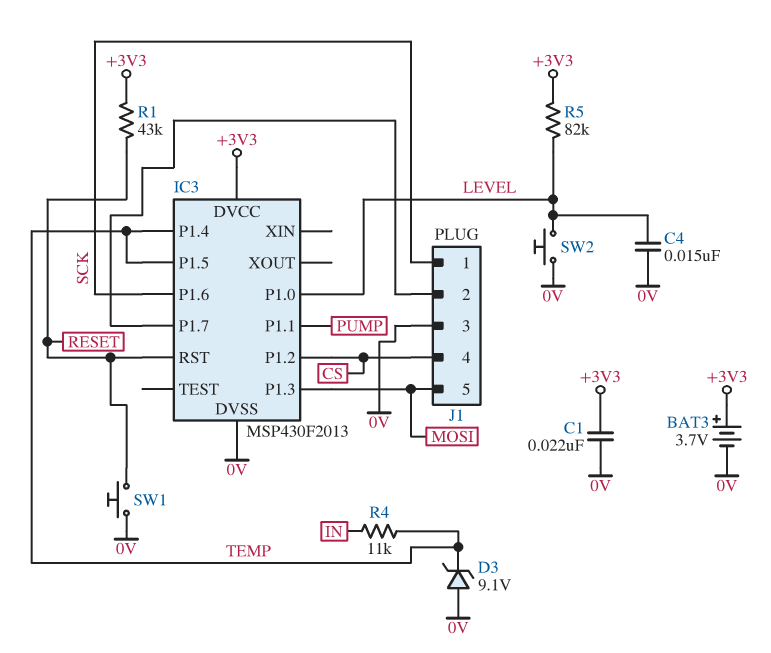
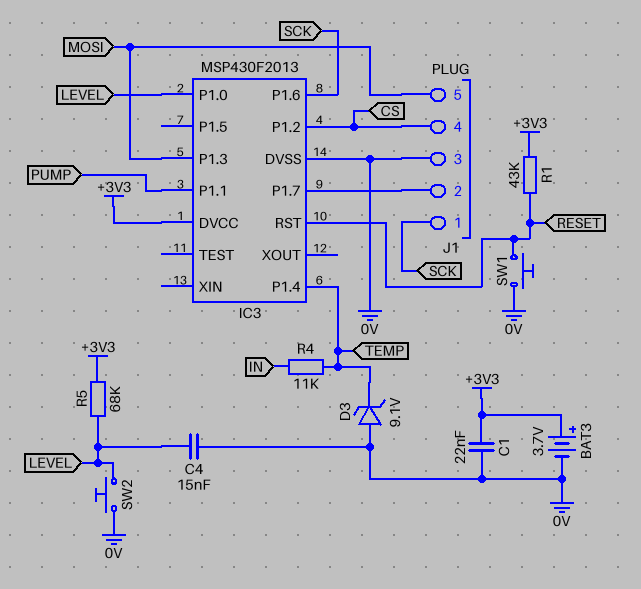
IC3 pin P1.5: TEMP -> none
R5: 82k (+3V3, LEVEL) -> 68k (+3V3, LEVEL)

